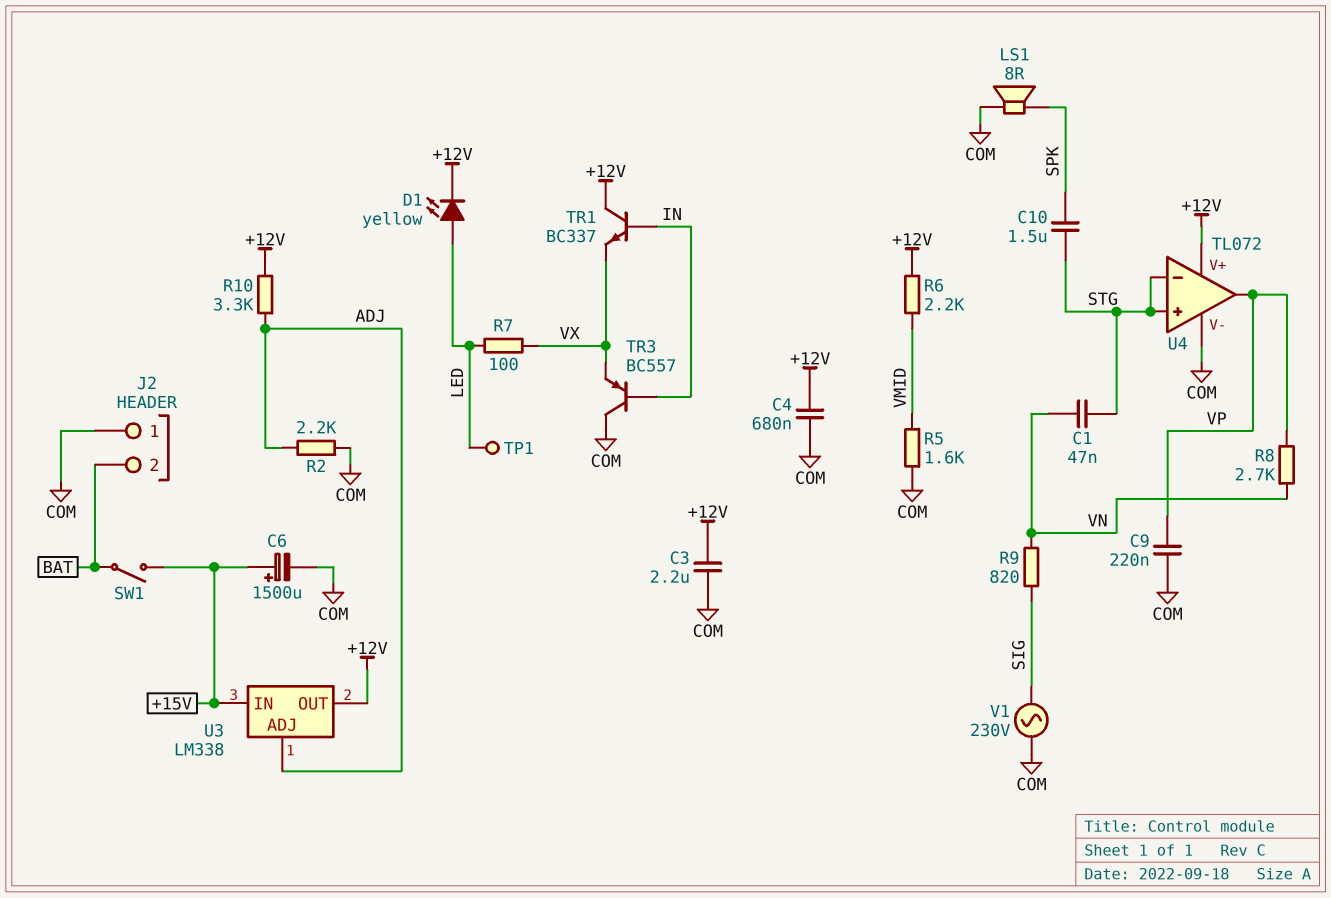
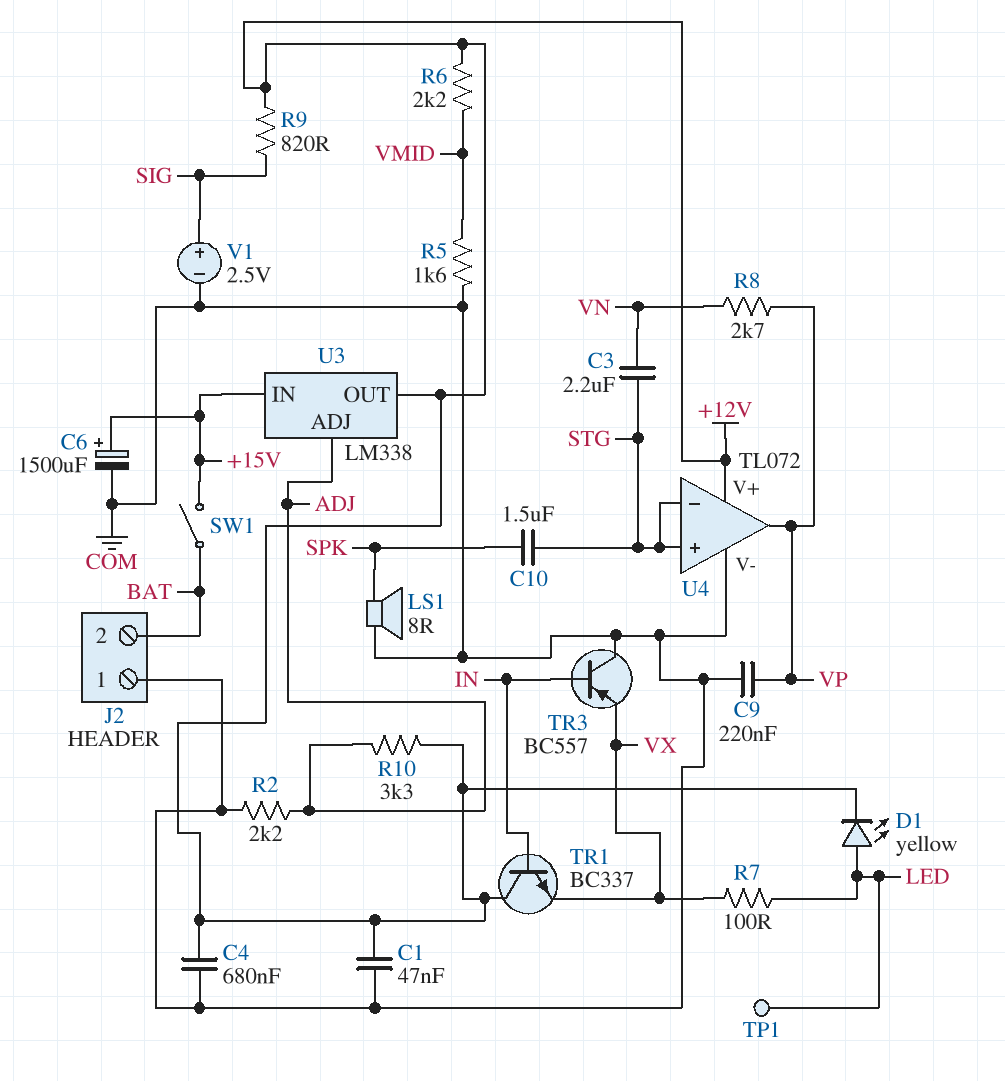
C1: 47nF (STG, VN) -> 47nF (+12V, COM)
C3: 2.2uF (+12V, COM) -> 2.2uF (STG, VN)
R9: 820 (SIG, VN) -> 820 (+12V, SIG)
V1: AC 230V (COM, SIG) -> 2.5V (plus SIG, minus COM)

